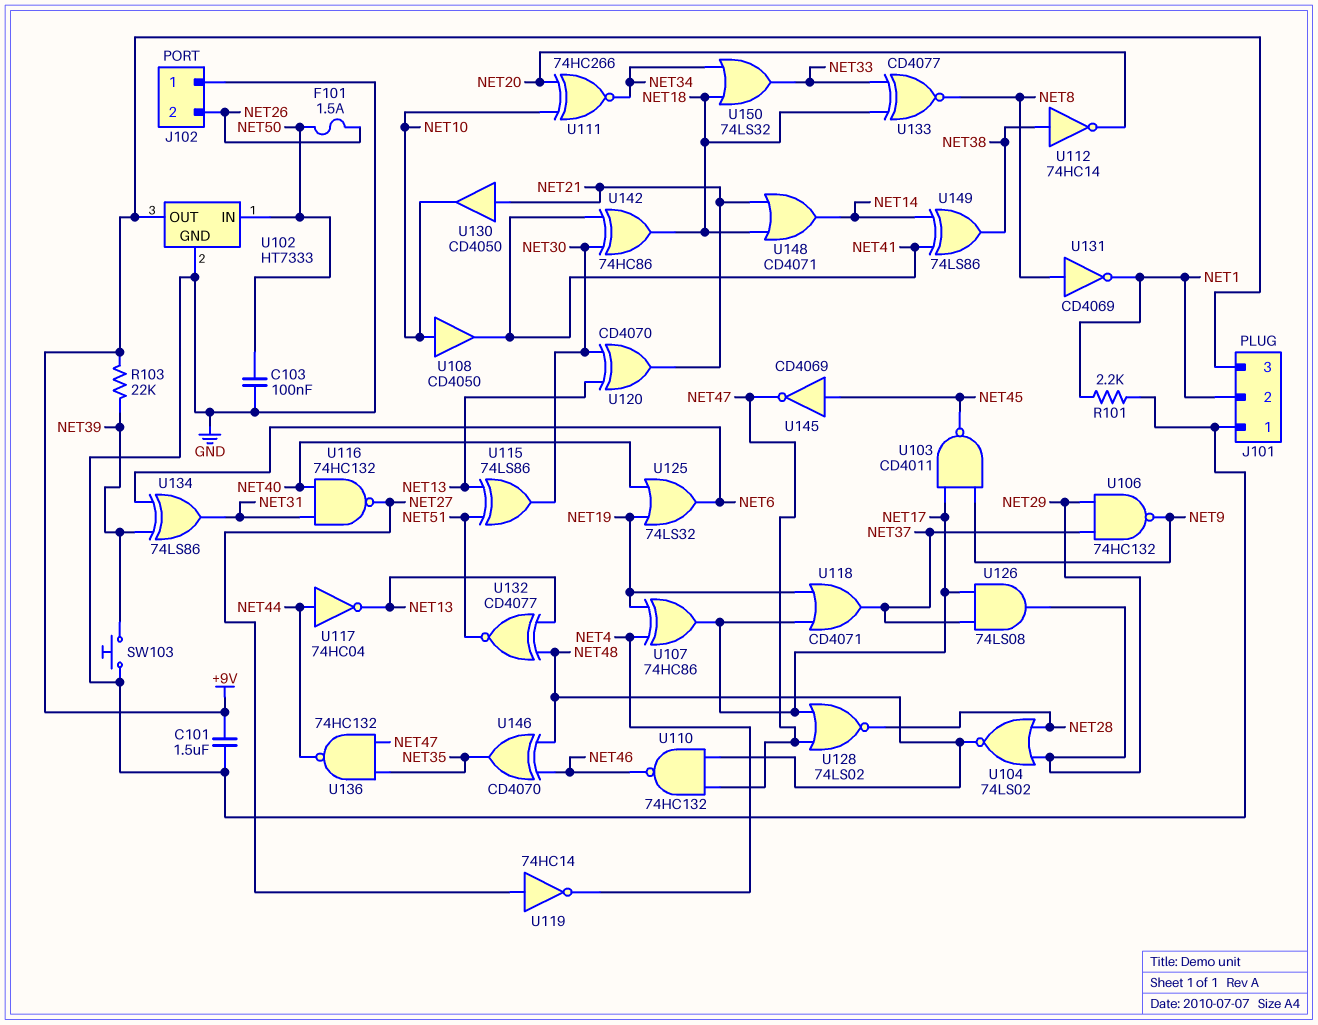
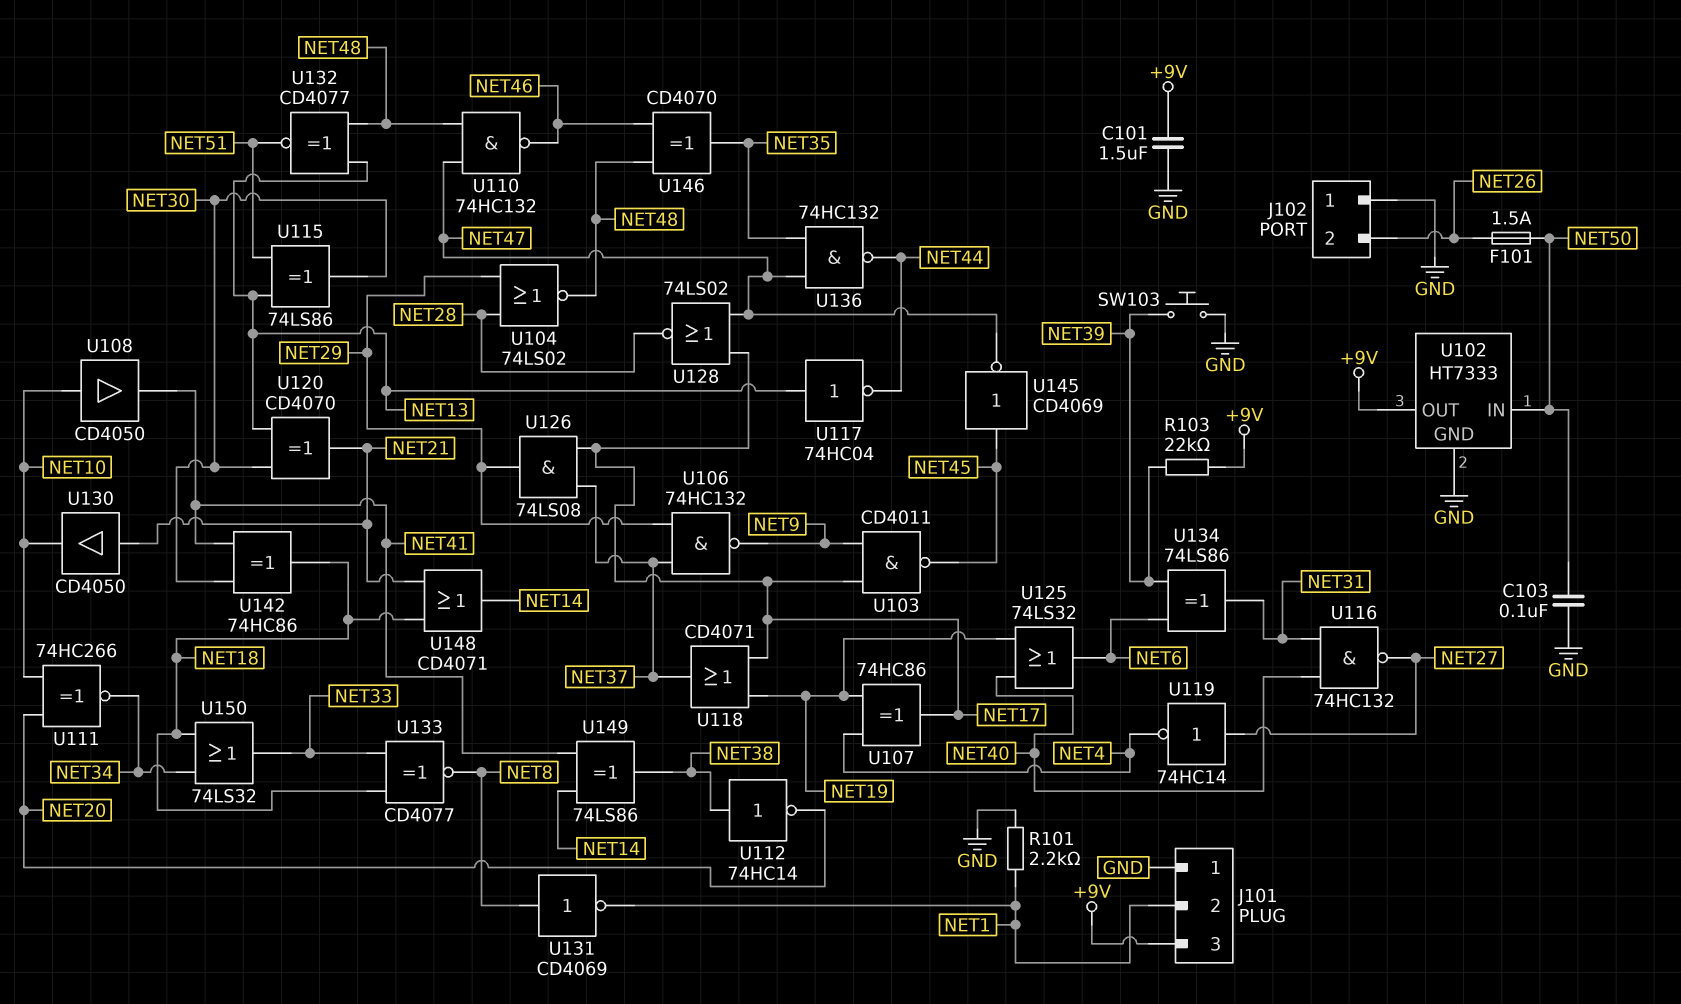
U117: NOT 74HC04 (in NET44, out NET13) -> NOT 74HC04 (in NET13, out NET44)

